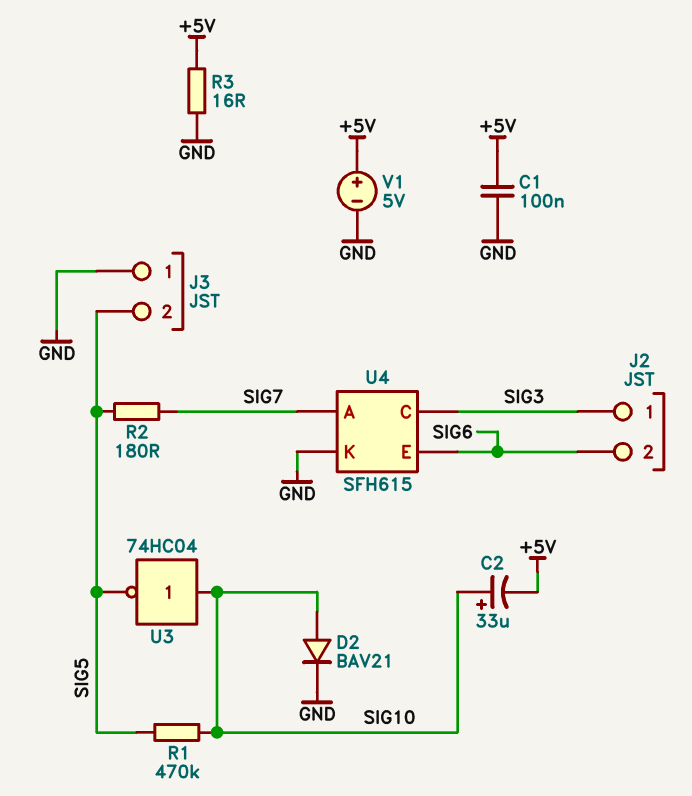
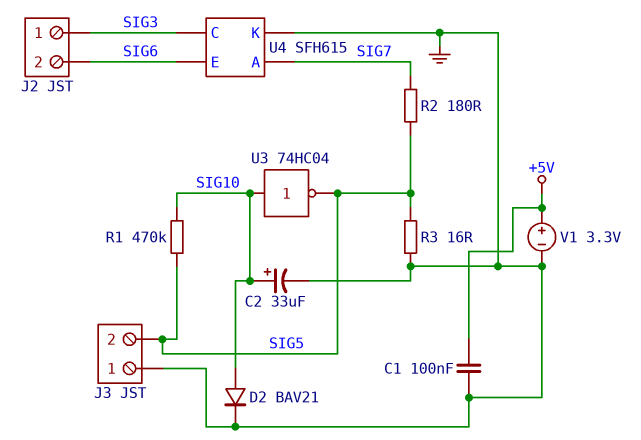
C2: 33uF (plus SIG10, minus +5V) -> 33uF (plus SIG10, minus GND)
R3: 16 (+5V, GND) -> 16 (GND, SIG5)
V1: 5V (plus +5V, minus GND) -> 3.3V (plus +5V, minus GND)

